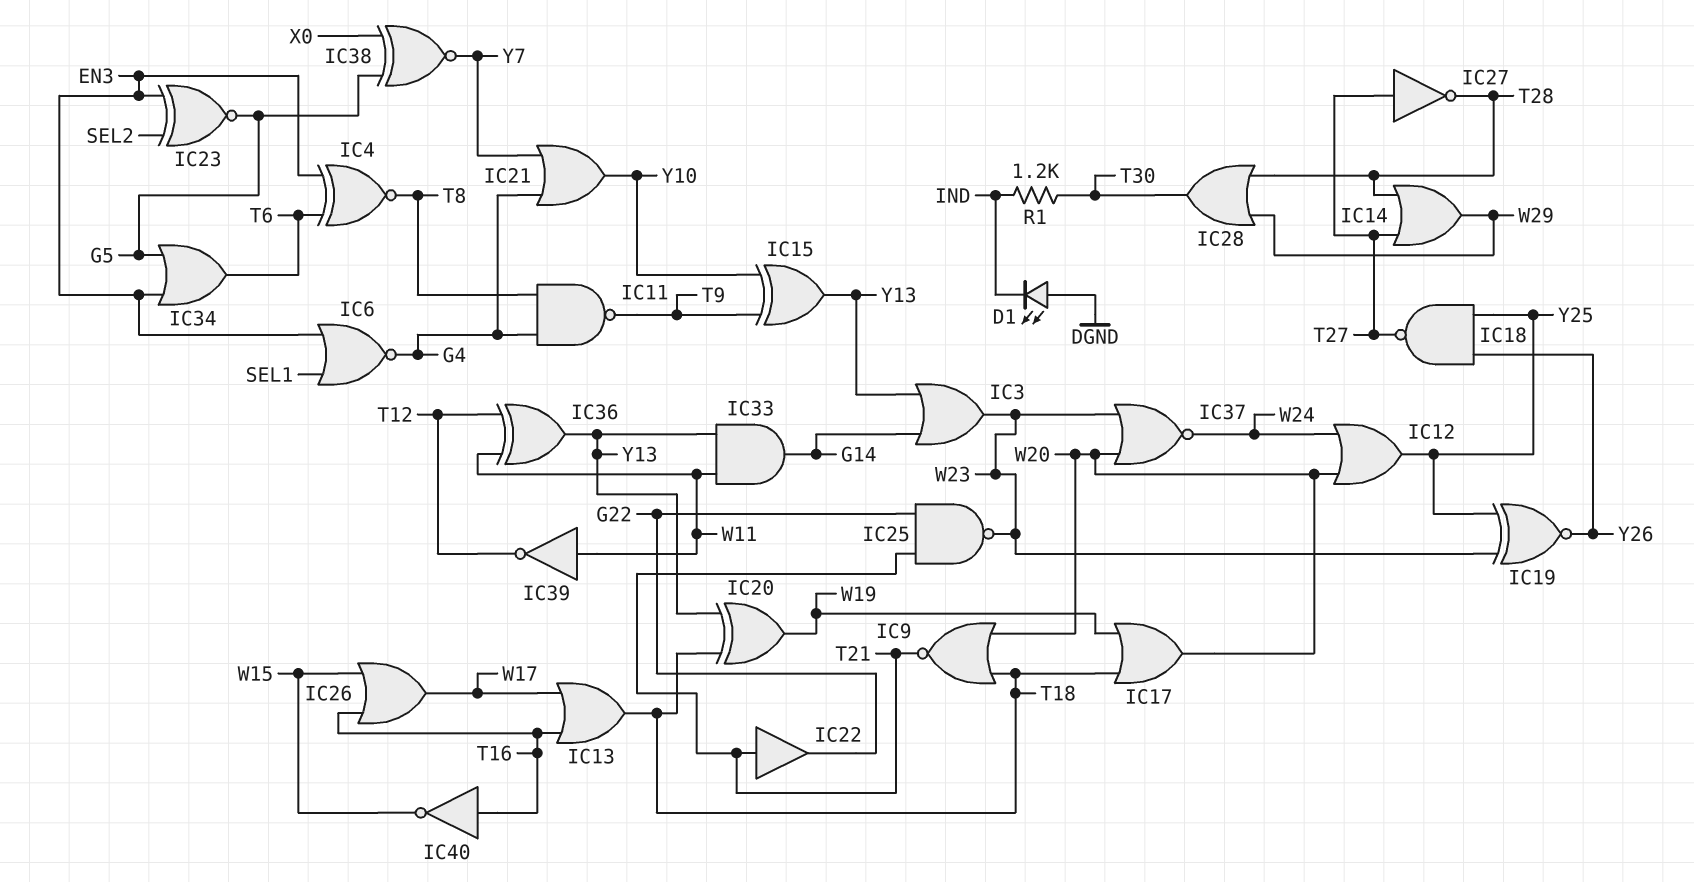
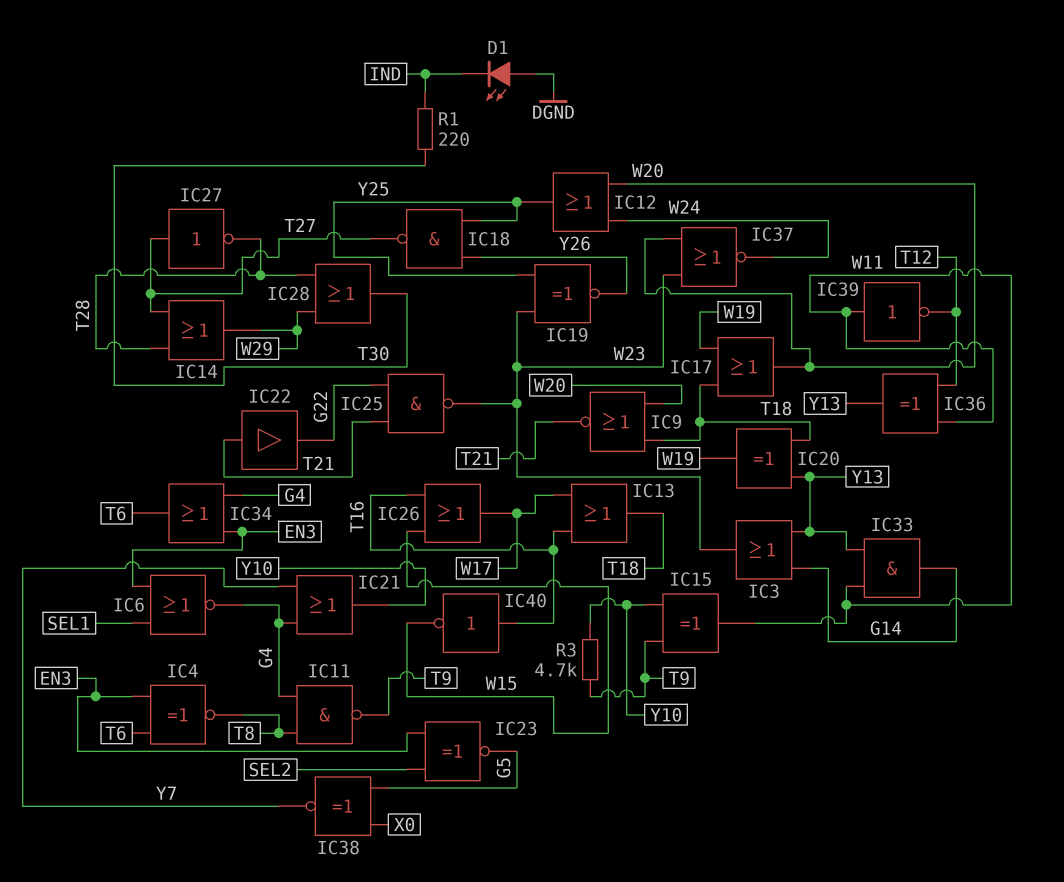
IC15: XOR (in T9, in Y10, out Y13) -> XOR (in T9, in Y10, out W11)
IC34: OR (in EN3, in G5, out T6) -> OR (in EN3, in G4, out T6)
R1: 1.2k (IND, T30) -> 220 (IND, T30)
R3: none -> 4.7k (T9, Y10)

